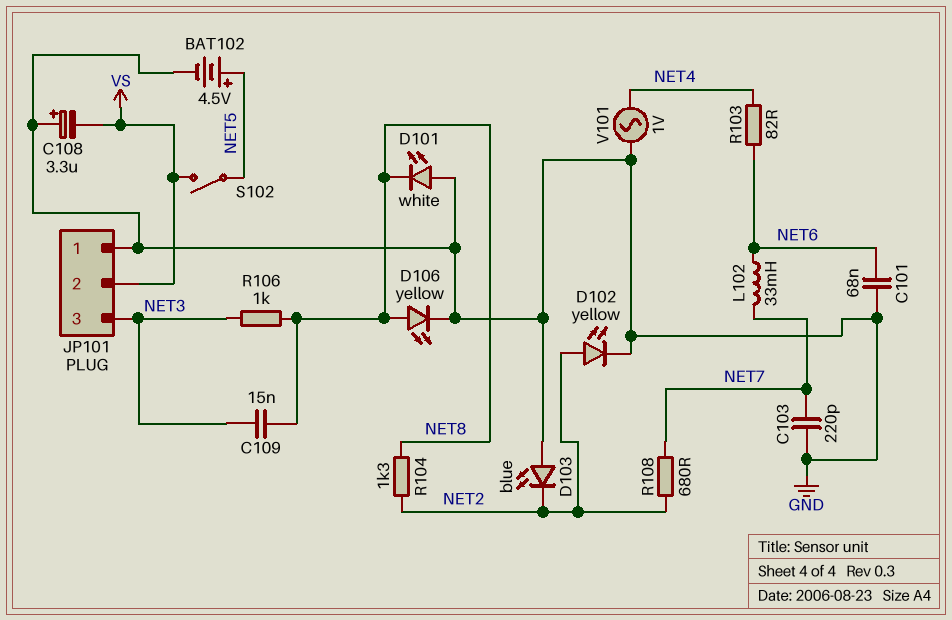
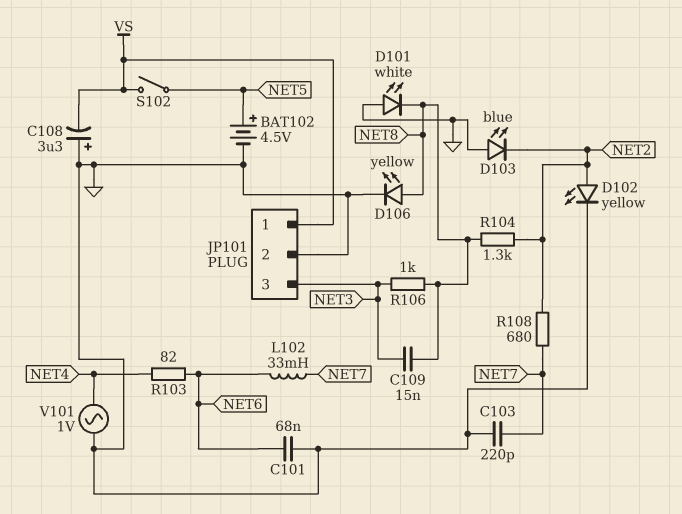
JP101 pin 1: GND -> VS
JP101 pin 2: VS -> GND

